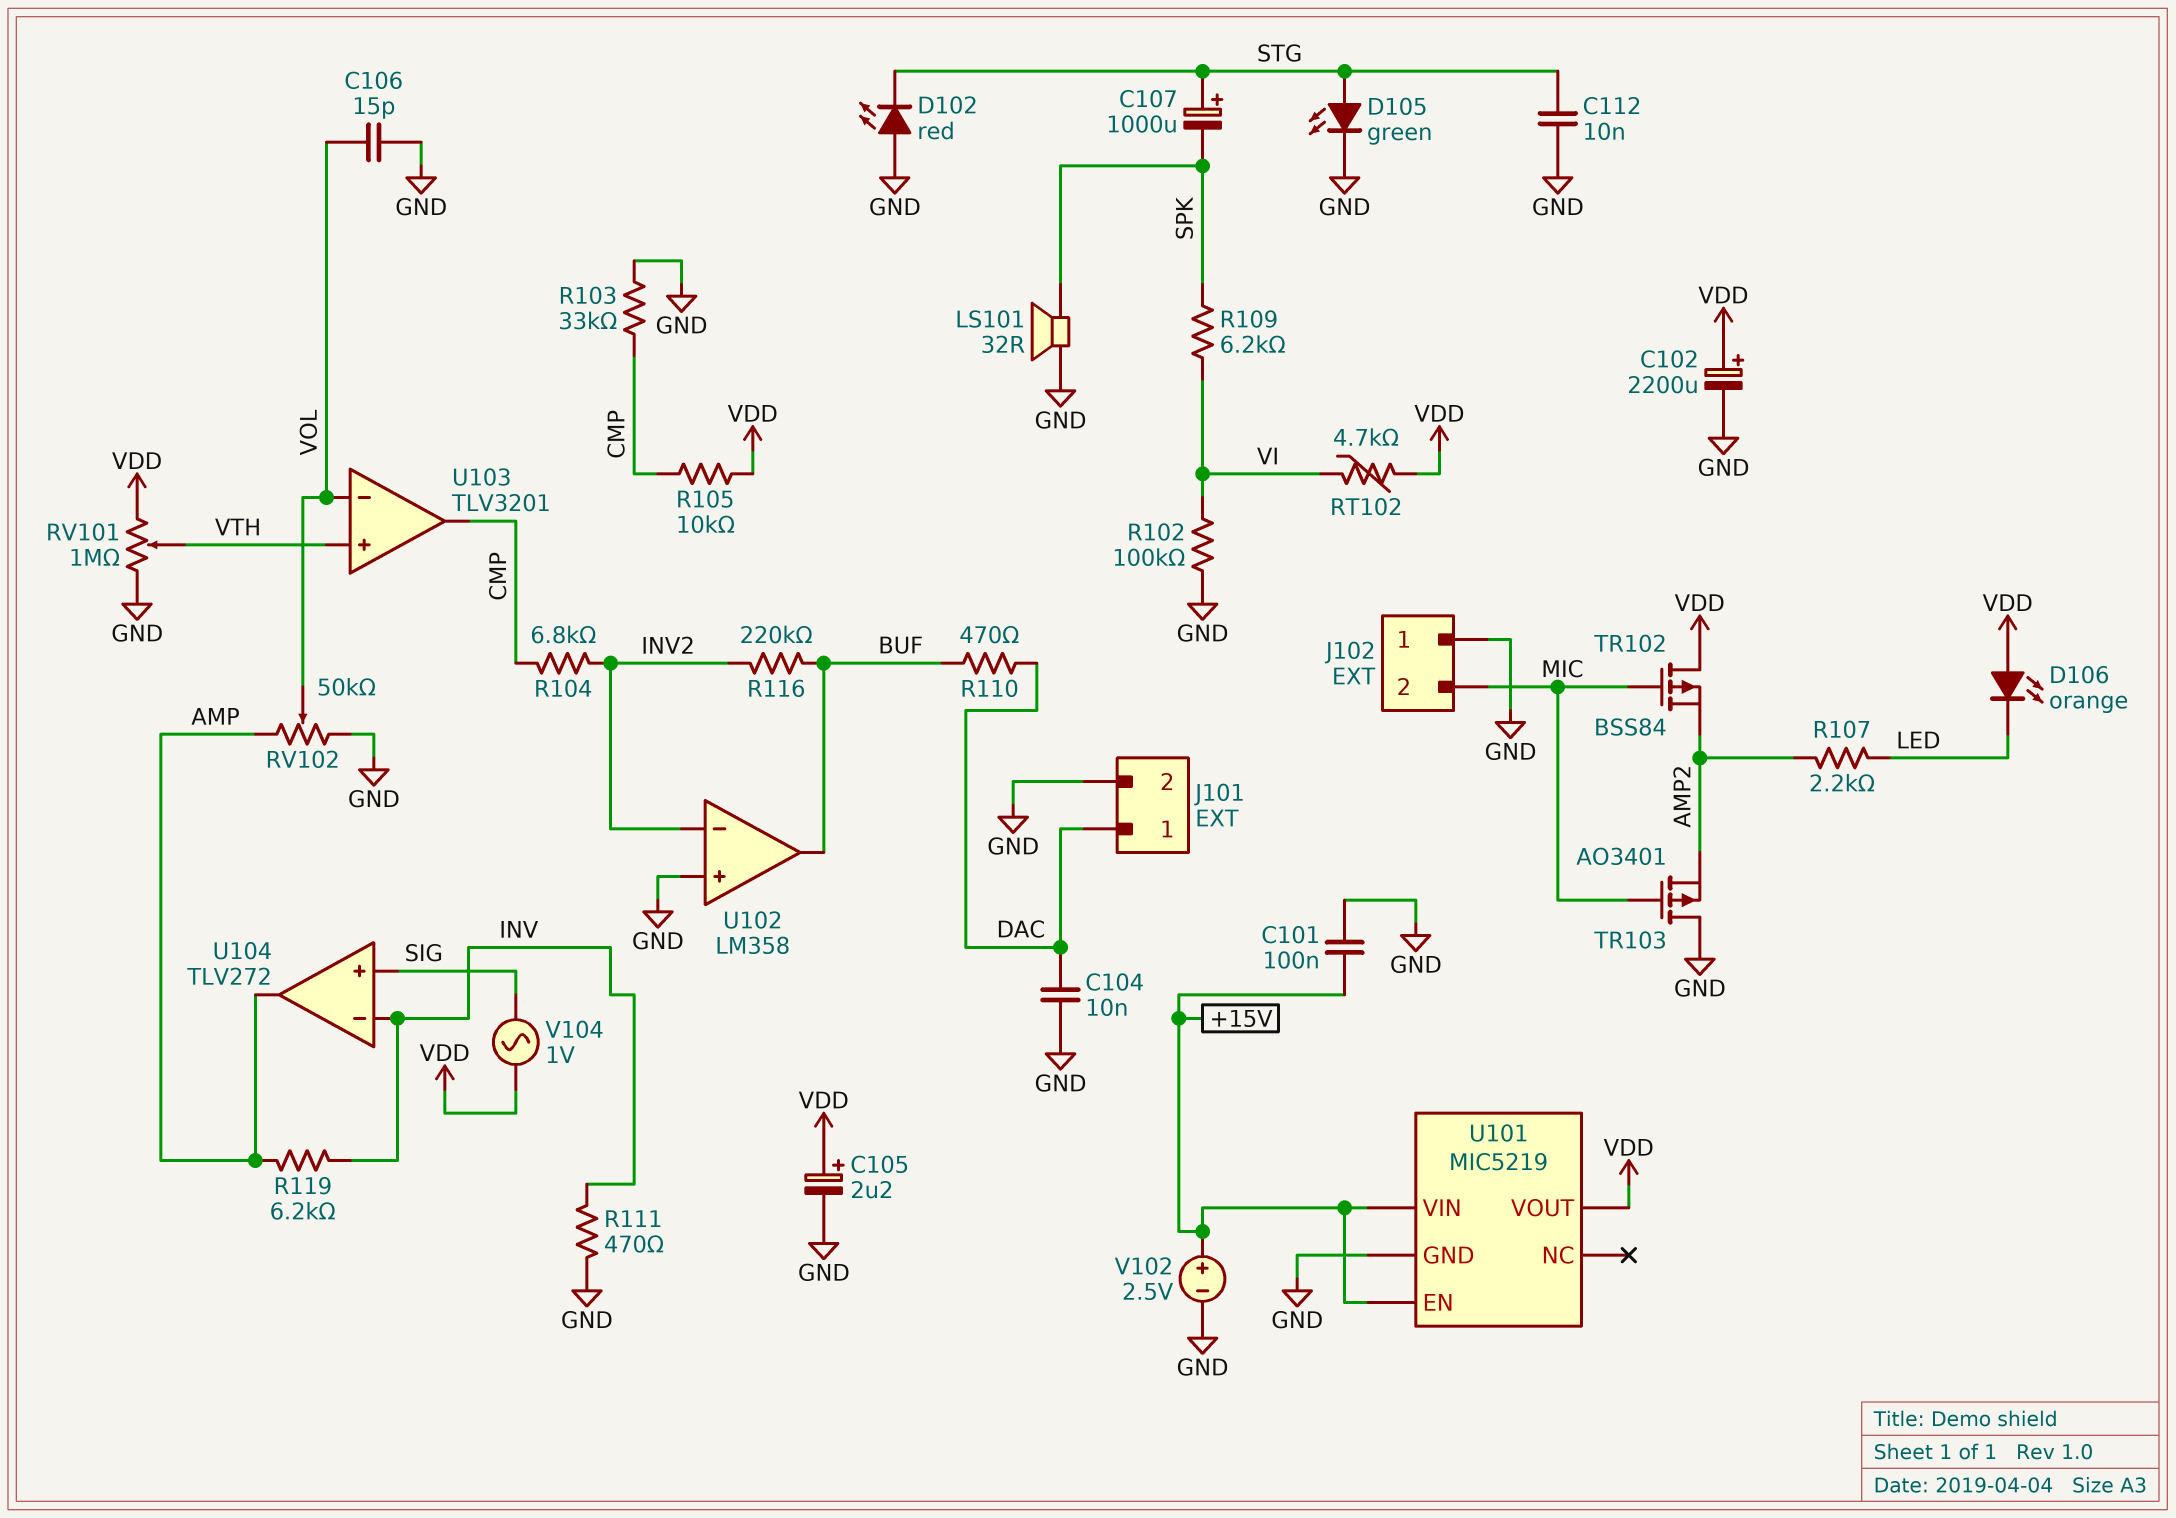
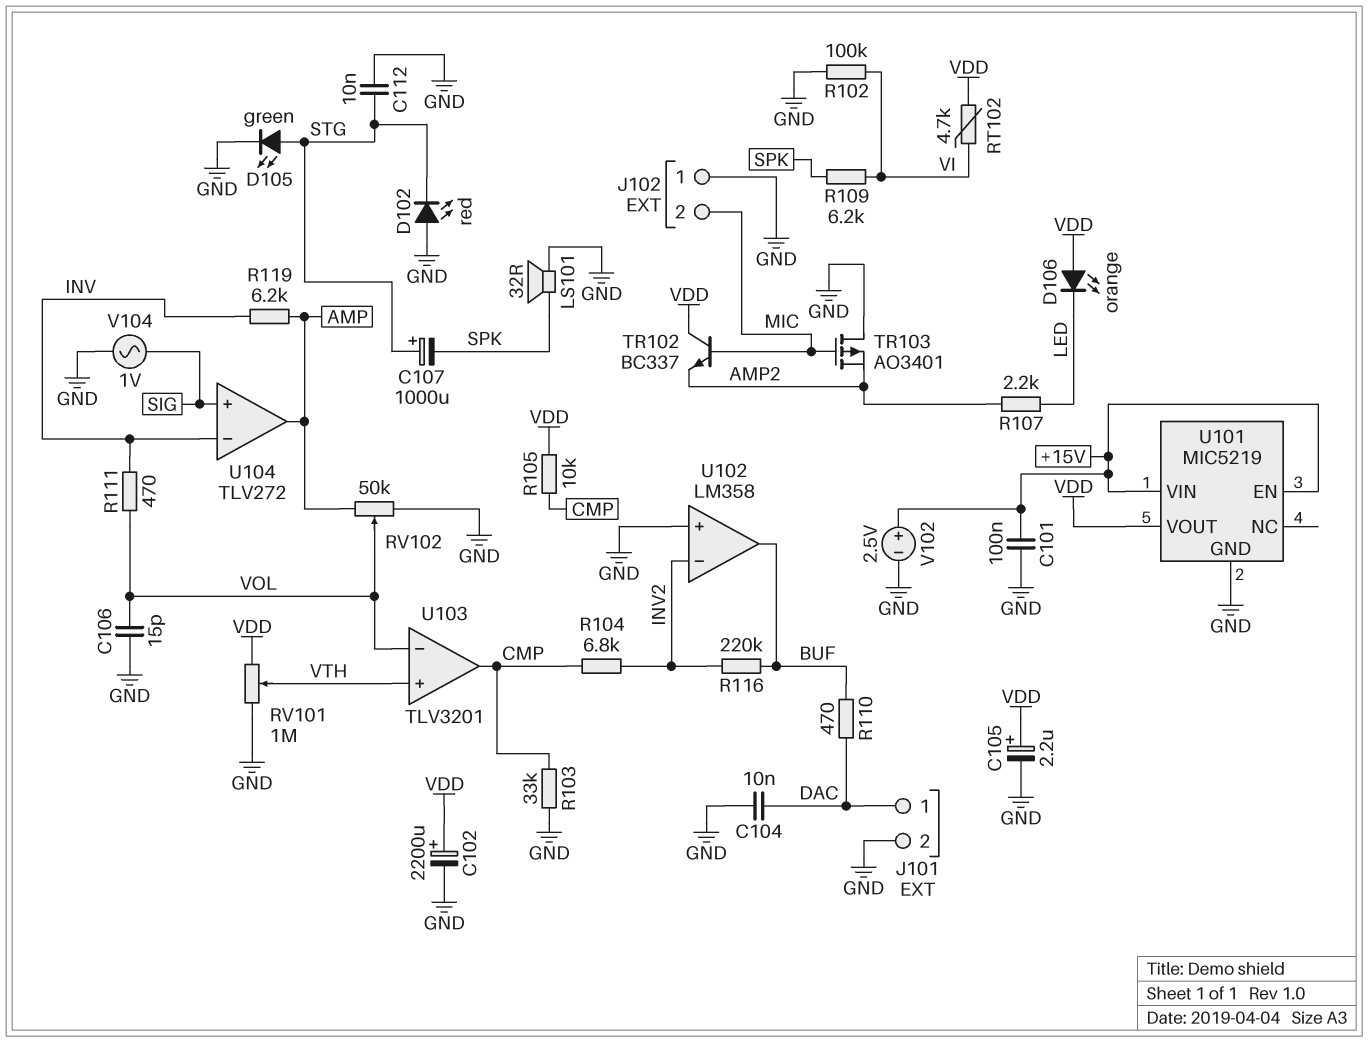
R111: 470 (GND, INV) -> 470 (INV, VOL)
TR102: PMOS BSS84 (G MIC, D VDD, S AMP2) -> NPN BC337 (B MIC, C VDD, E AMP2)
V104: AC 1V (SIG, VDD) -> AC 1V (GND, SIG)

